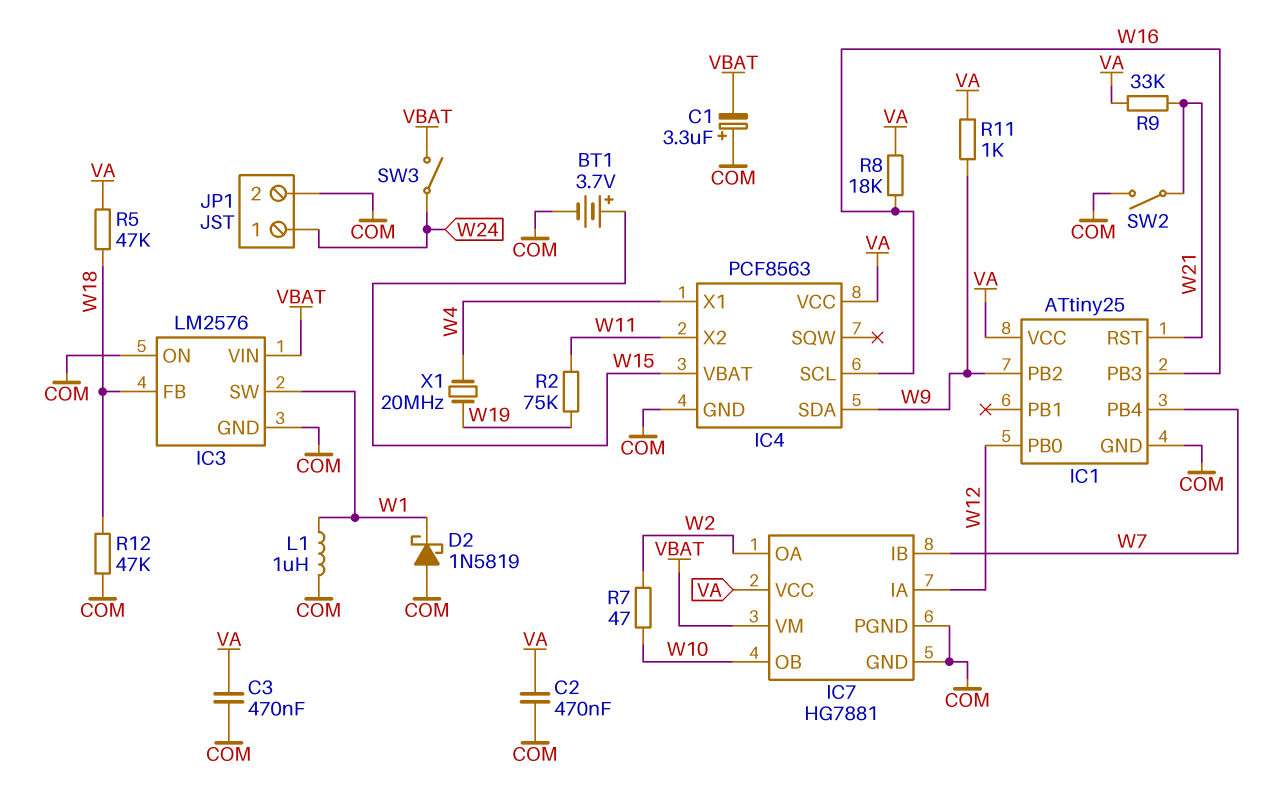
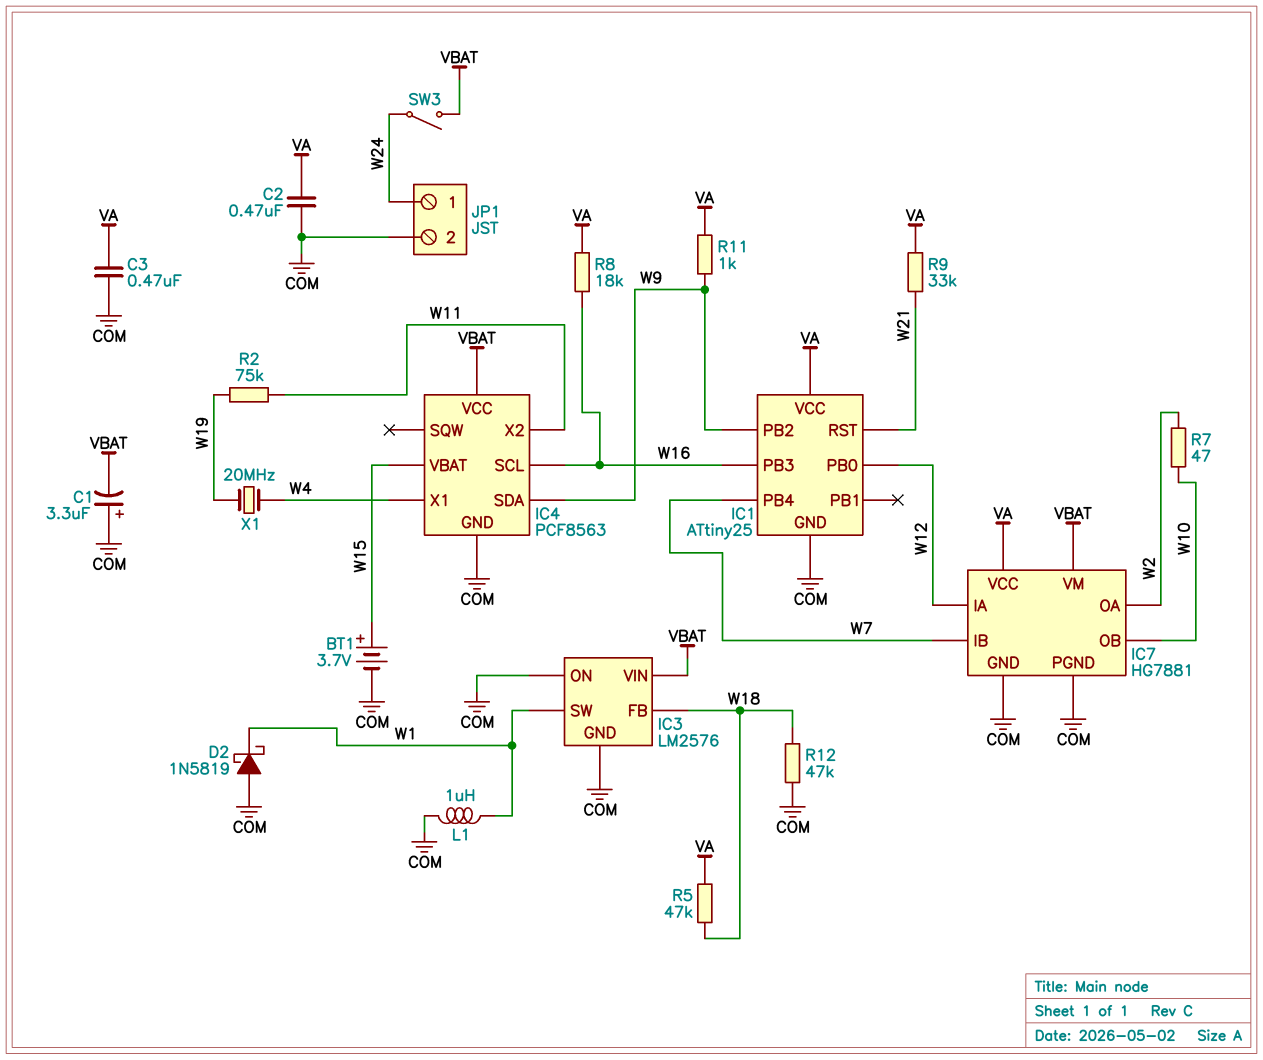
IC4 pin VCC: VA -> VBAT
SW2: switch (COM, W21) -> none

